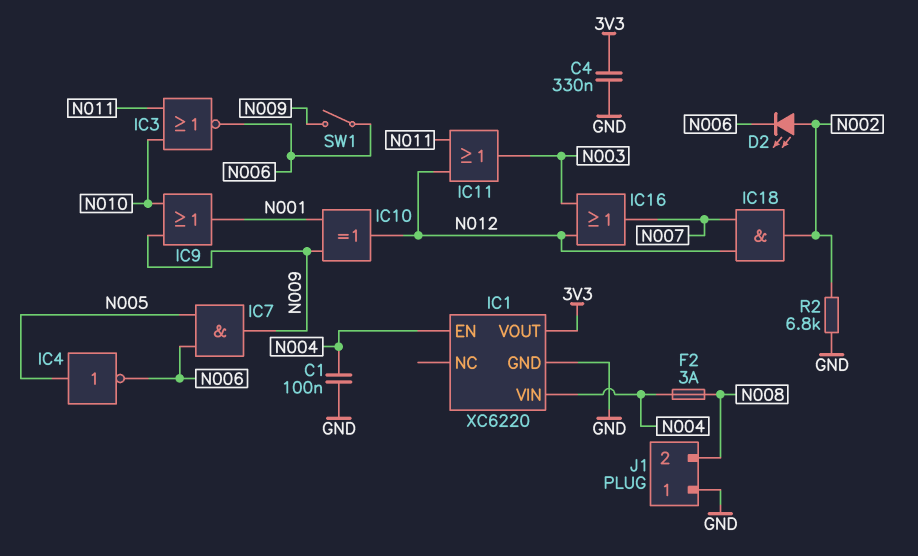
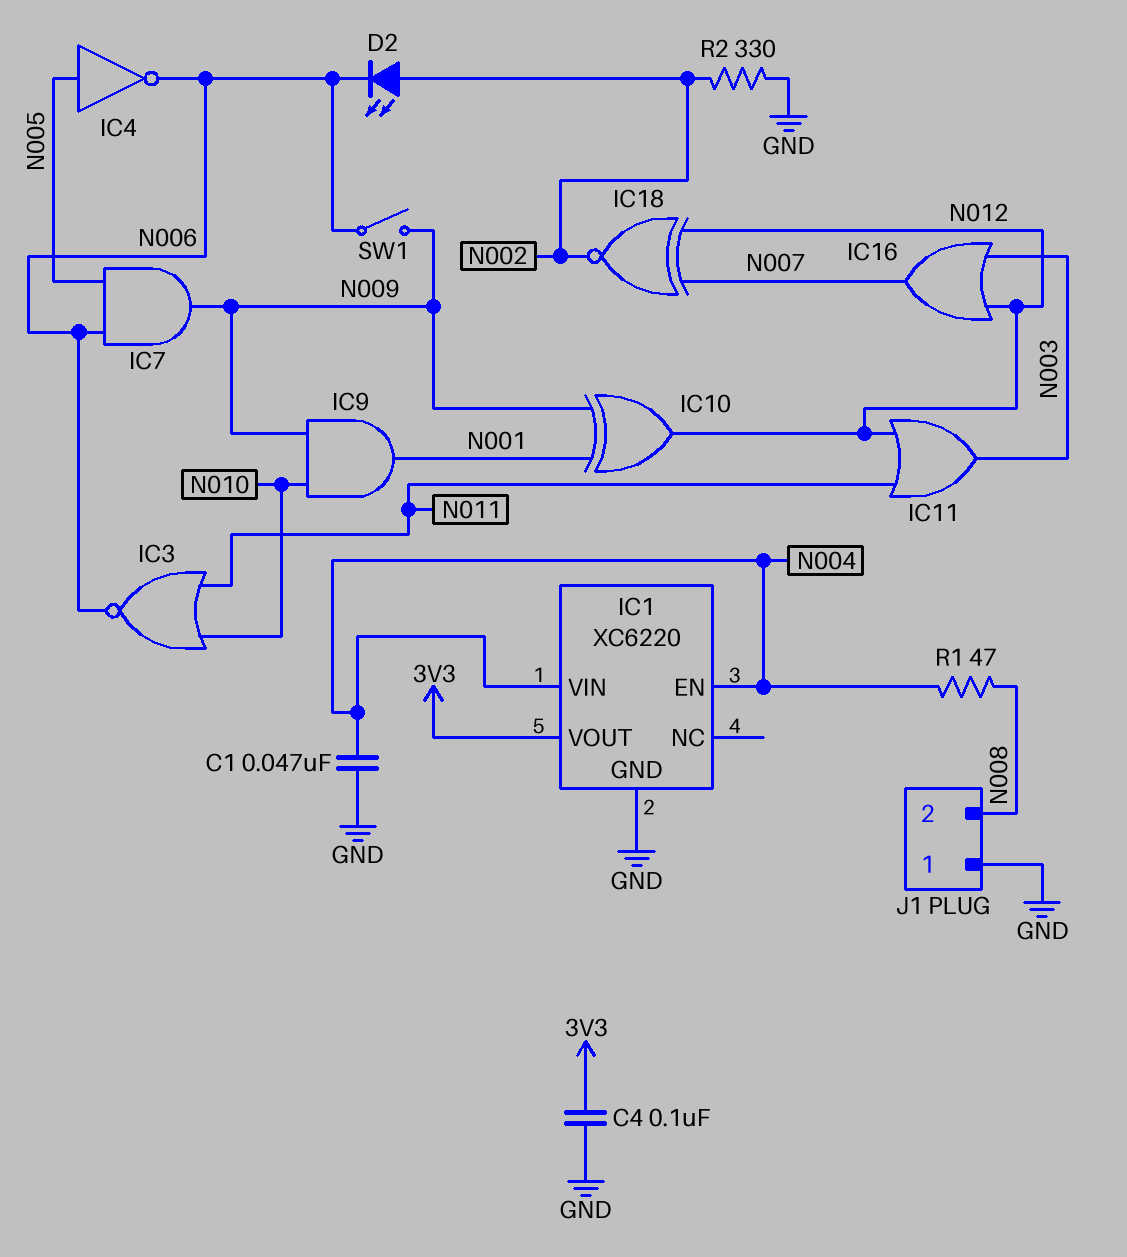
C1: 100nF (GND, N004) -> 47nF (GND, N004)
C4: 330nF (3V3, GND) -> 100nF (3V3, GND)
F2: 3A (N004, N008) -> none
IC9: OR (in N009, in N010, out N001) -> AND (in N009, in N010, out N001)
IC18: AND (in N007, in N012, out N002) -> XNOR (in N007, in N012, out N002)
R1: none -> 47 (N004, N008)
R2: 6.8k (GND, N002) -> 330 (GND, N002)

